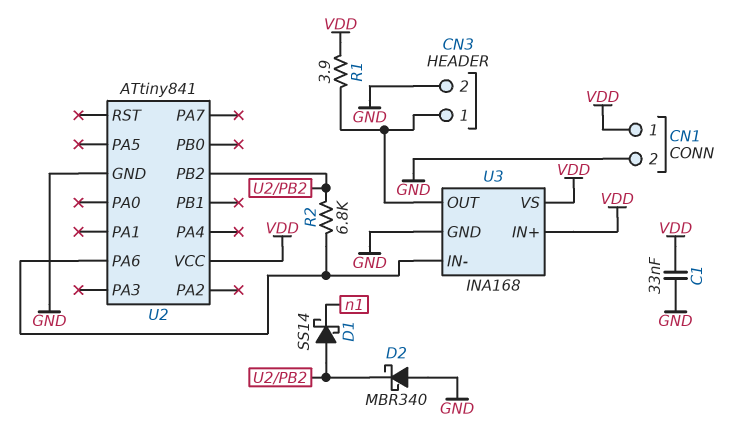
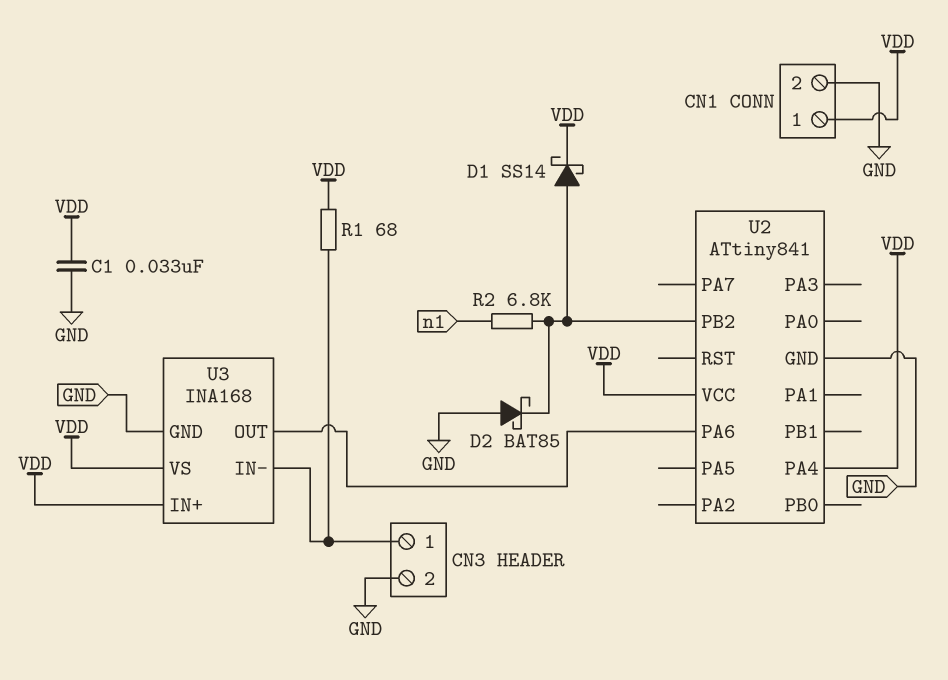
D1: schottky SS14 (A U2/PB2, K n1) -> schottky SS14 (A U2/PB2, K VDD)
D2: schottky MBR340 (A GND, K U2/PB2) -> schottky BAT85 (A GND, K U2/PB2)
R1: 3.9 (CN3/1, VDD) -> 68 (CN3/1, VDD)
R2: 6.8k (U2/PA6, U2/PB2) -> 6.8k (U2/PB2, n1)
U2 pin PA4: none -> VDD
U3 pin IN-: U2/PA6 -> CN3/1
U3 pin OUT: CN3/1 -> U2/PA6

